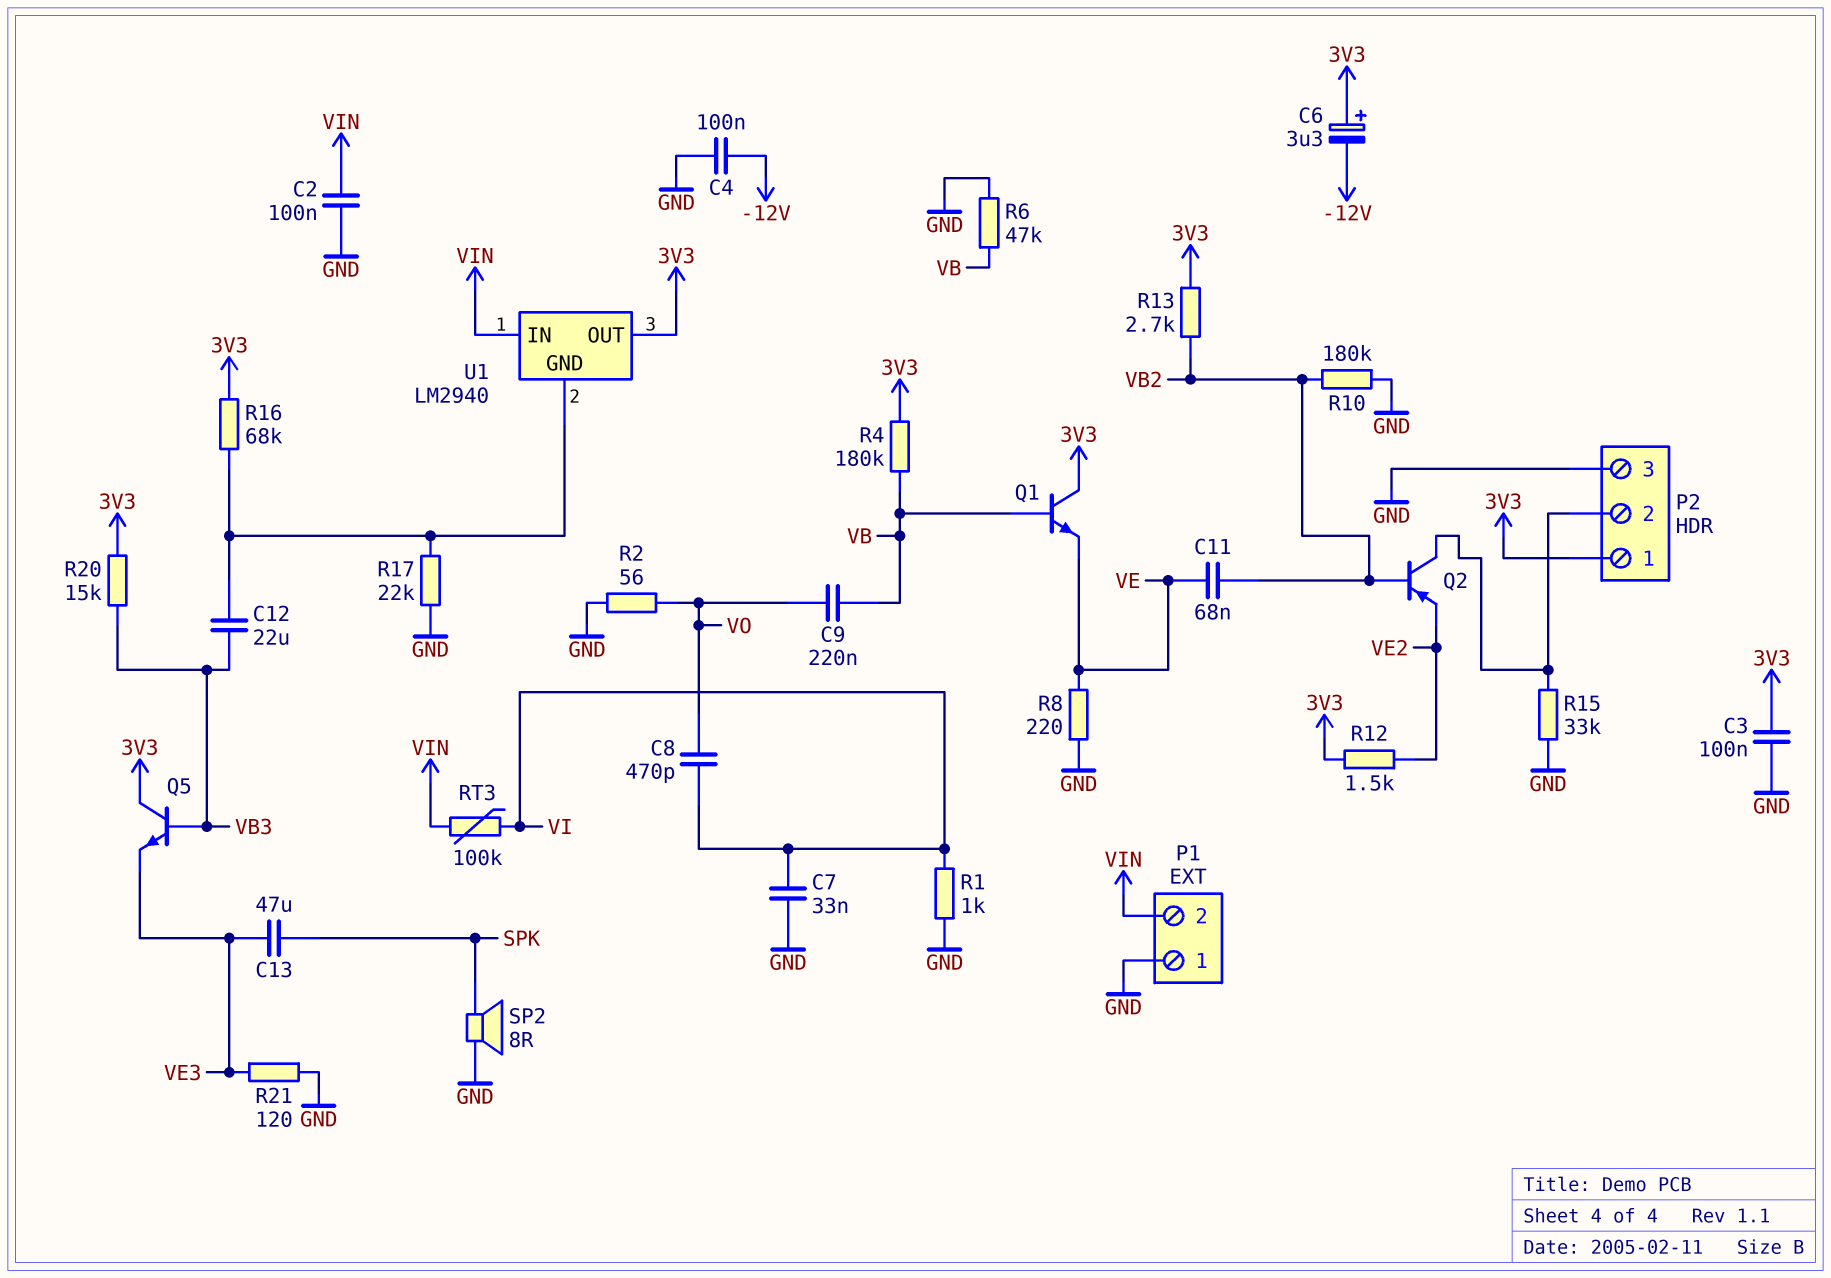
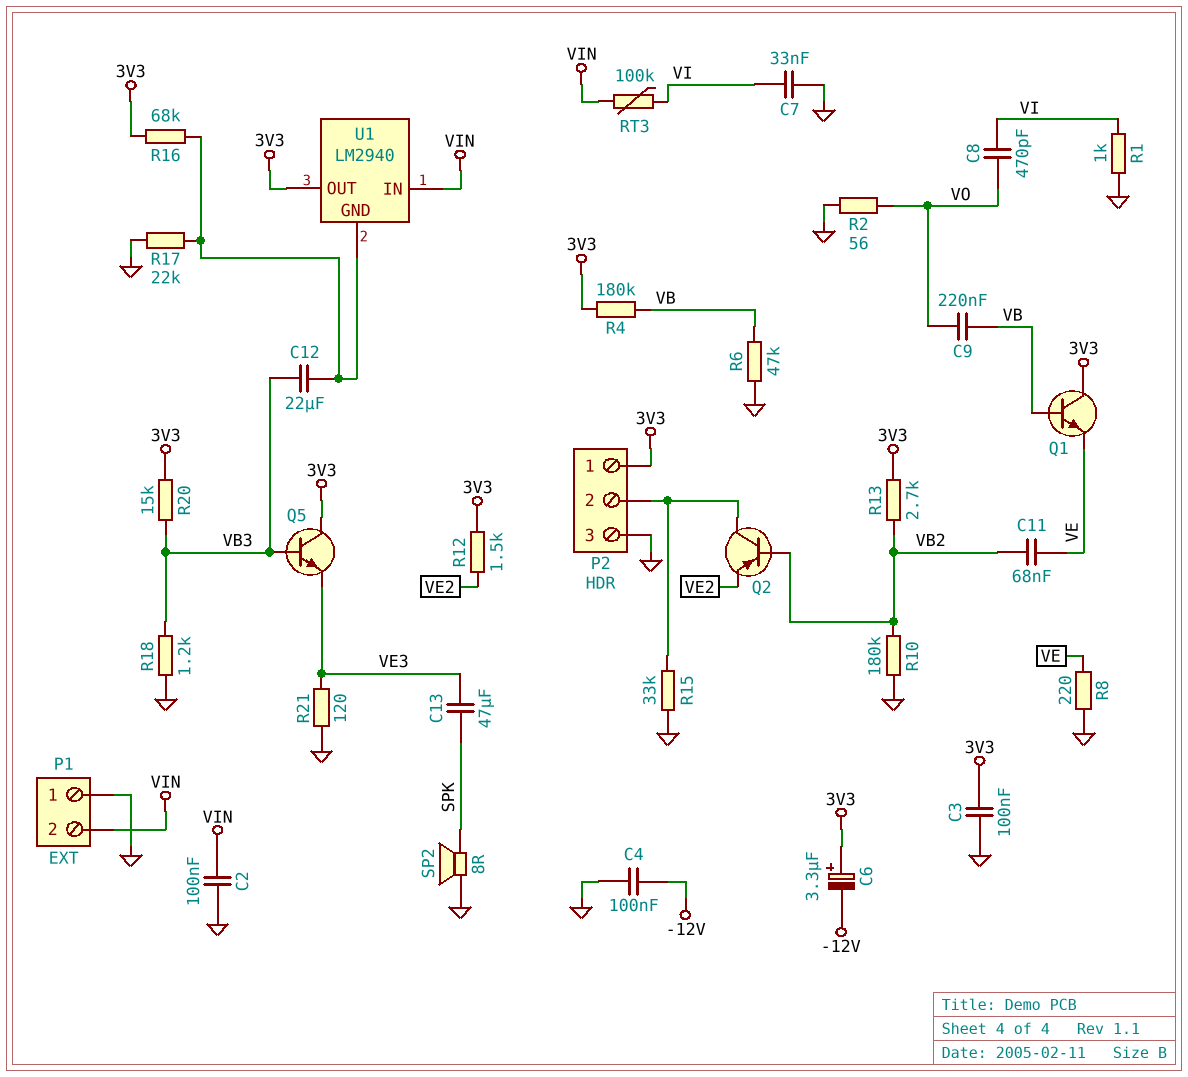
R18: none -> 1.2k (GND, VB3)

